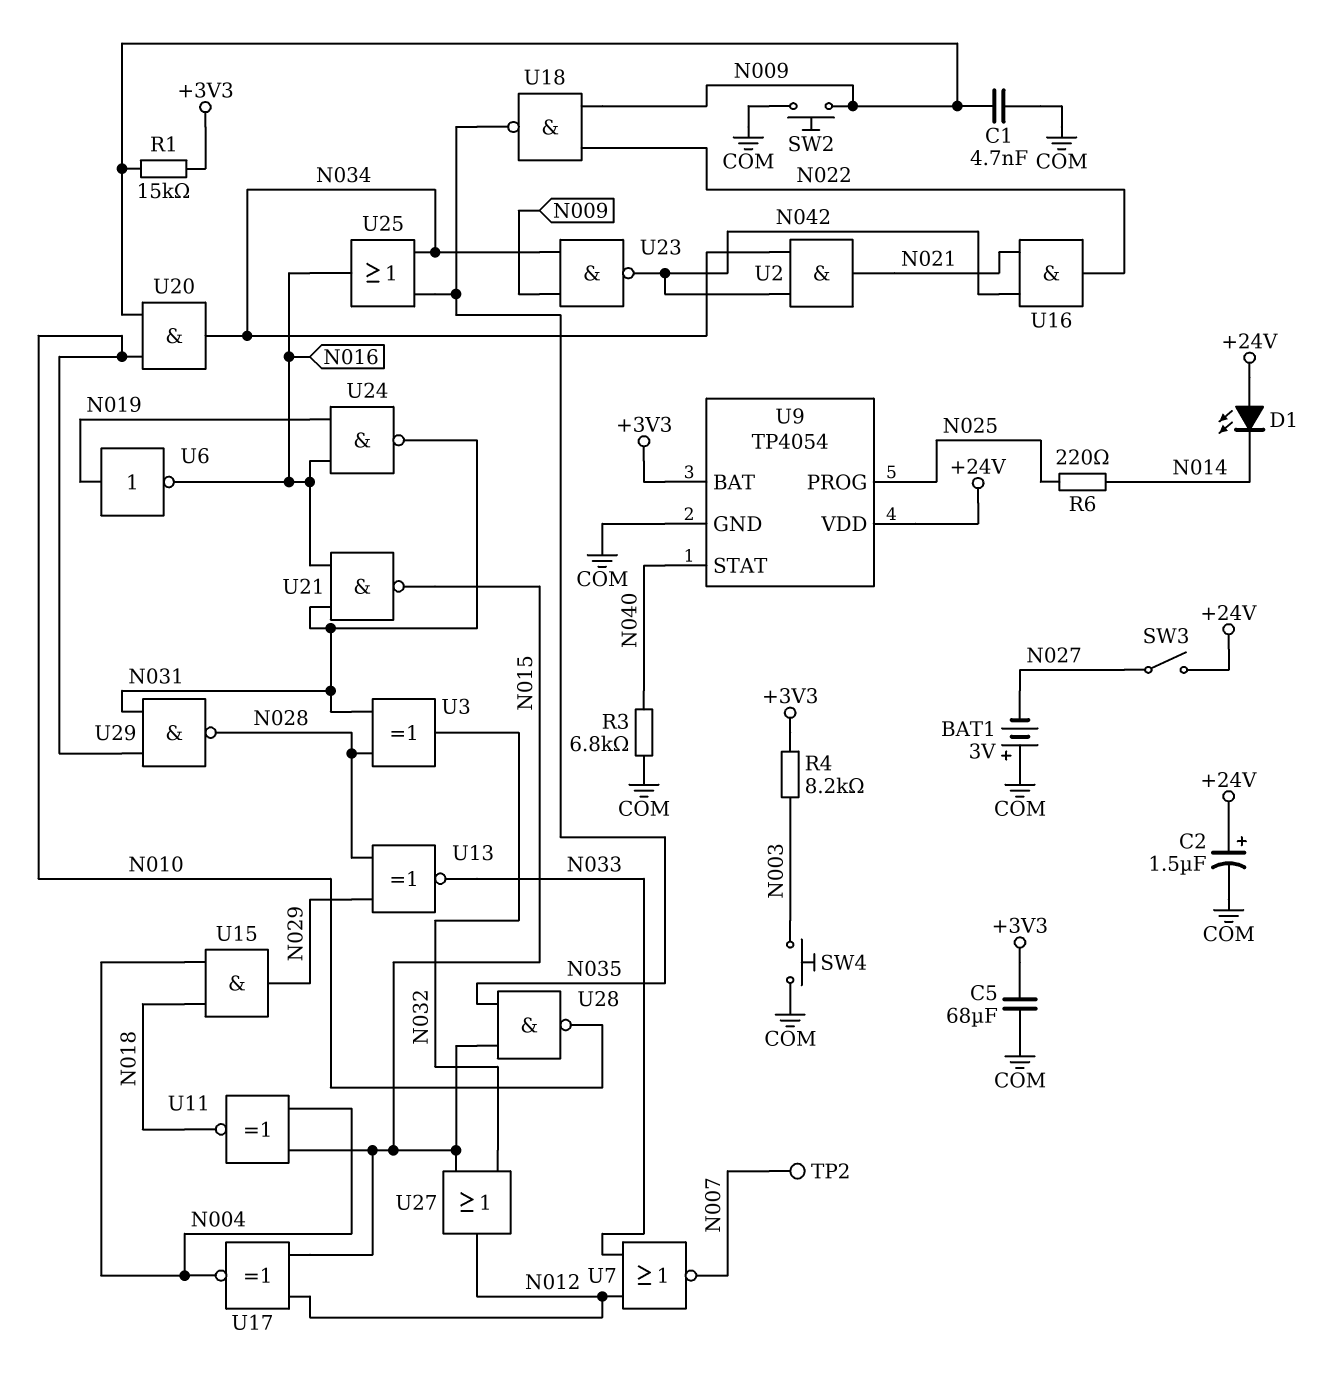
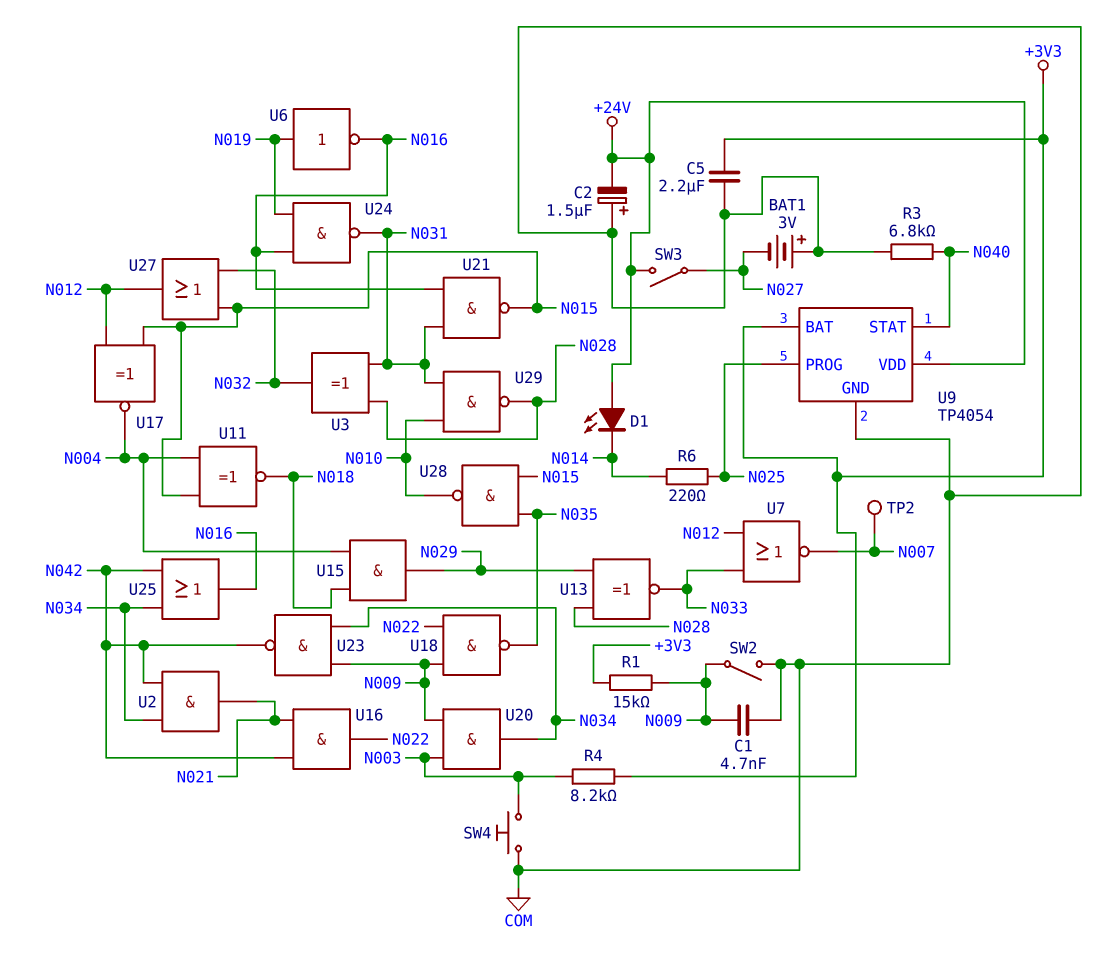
C2: 1.5uF (plus +24V, minus COM) -> 1.5uF (plus COM, minus +24V)
C5: 68uF (+3V3, COM) -> 2.2uF (+3V3, COM)
SW2: button (COM, N009) -> switch (COM, N009)
U20: AND (in N009, in N010, out N034) -> AND (in N003, in N009, out N034)
U25: OR (in N034, in N035, out N016) -> OR (in N034, in N042, out N016)

